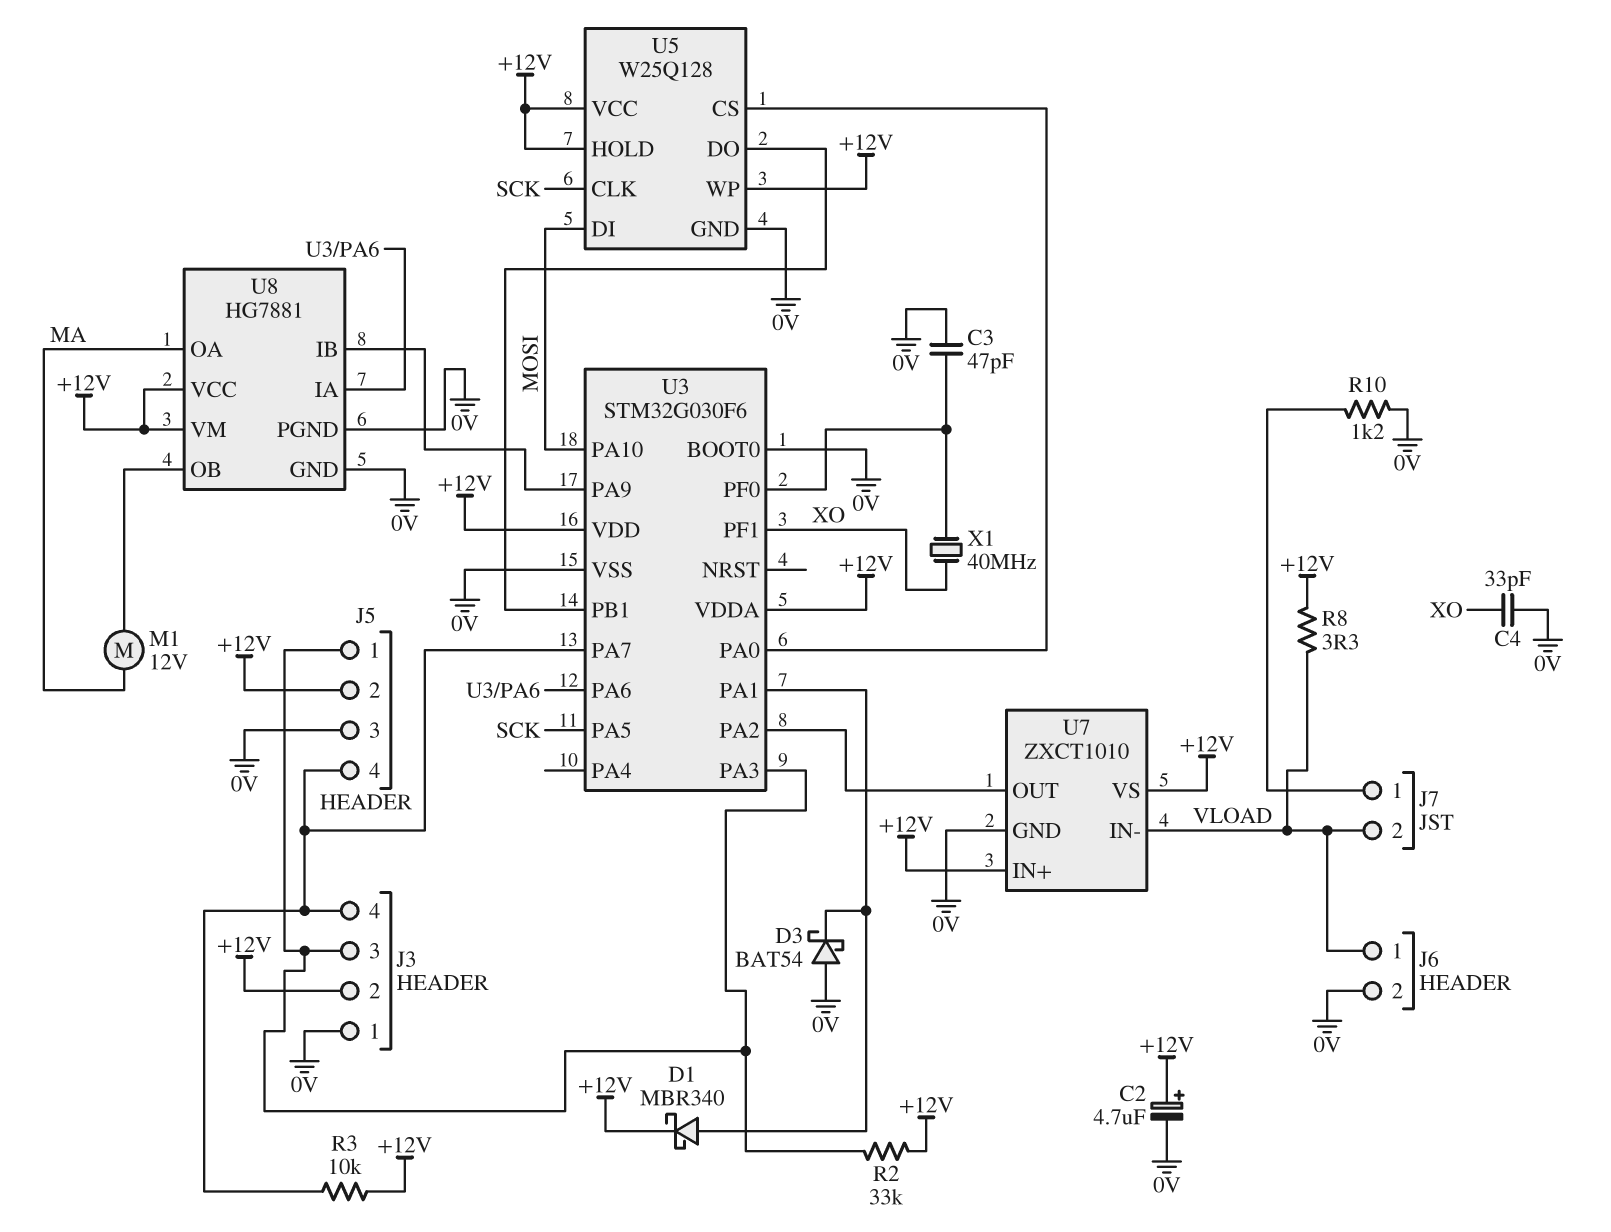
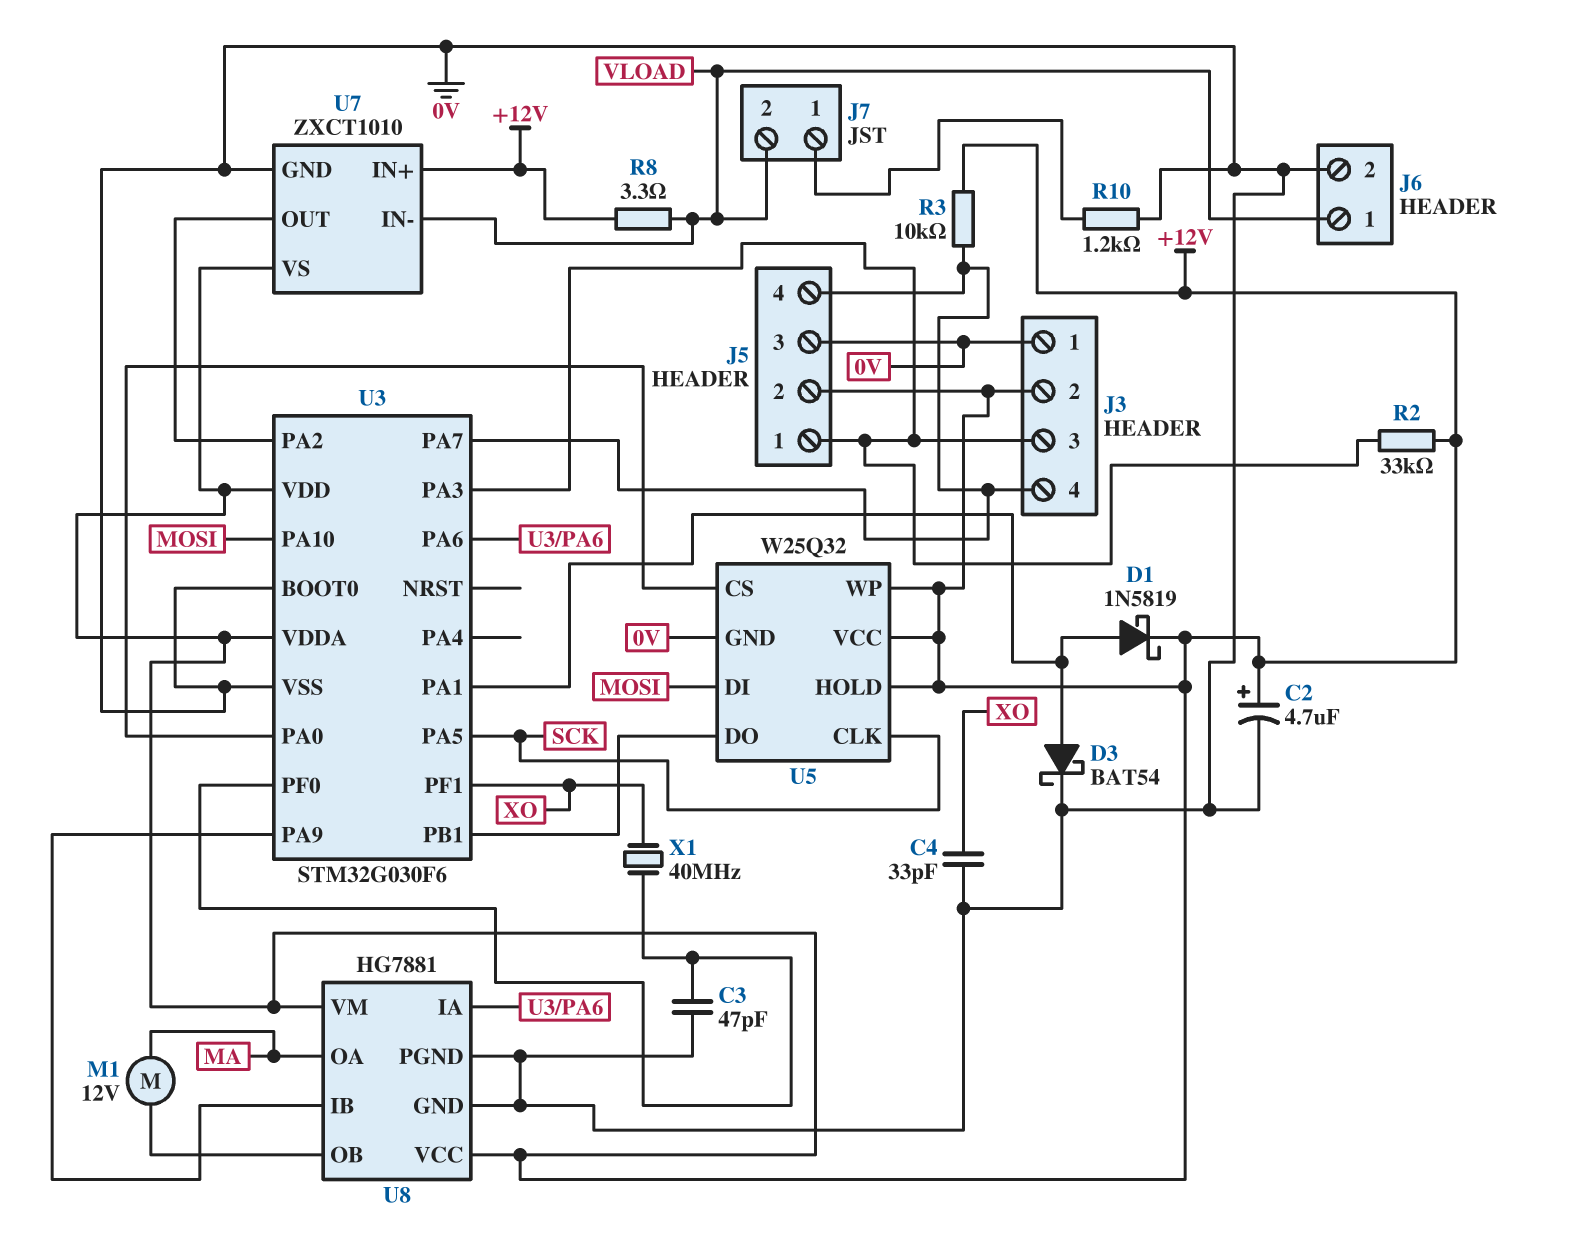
D1: schottky MBR340 (A U3/PA1, K +12V) -> schottky 1N5819 (A U3/PA1, K +12V)
D3: schottky BAT54 (A 0V, K U3/PA1) -> schottky BAT54 (A U3/PA1, K 0V)
U5: W25Q128 -> W25Q32

